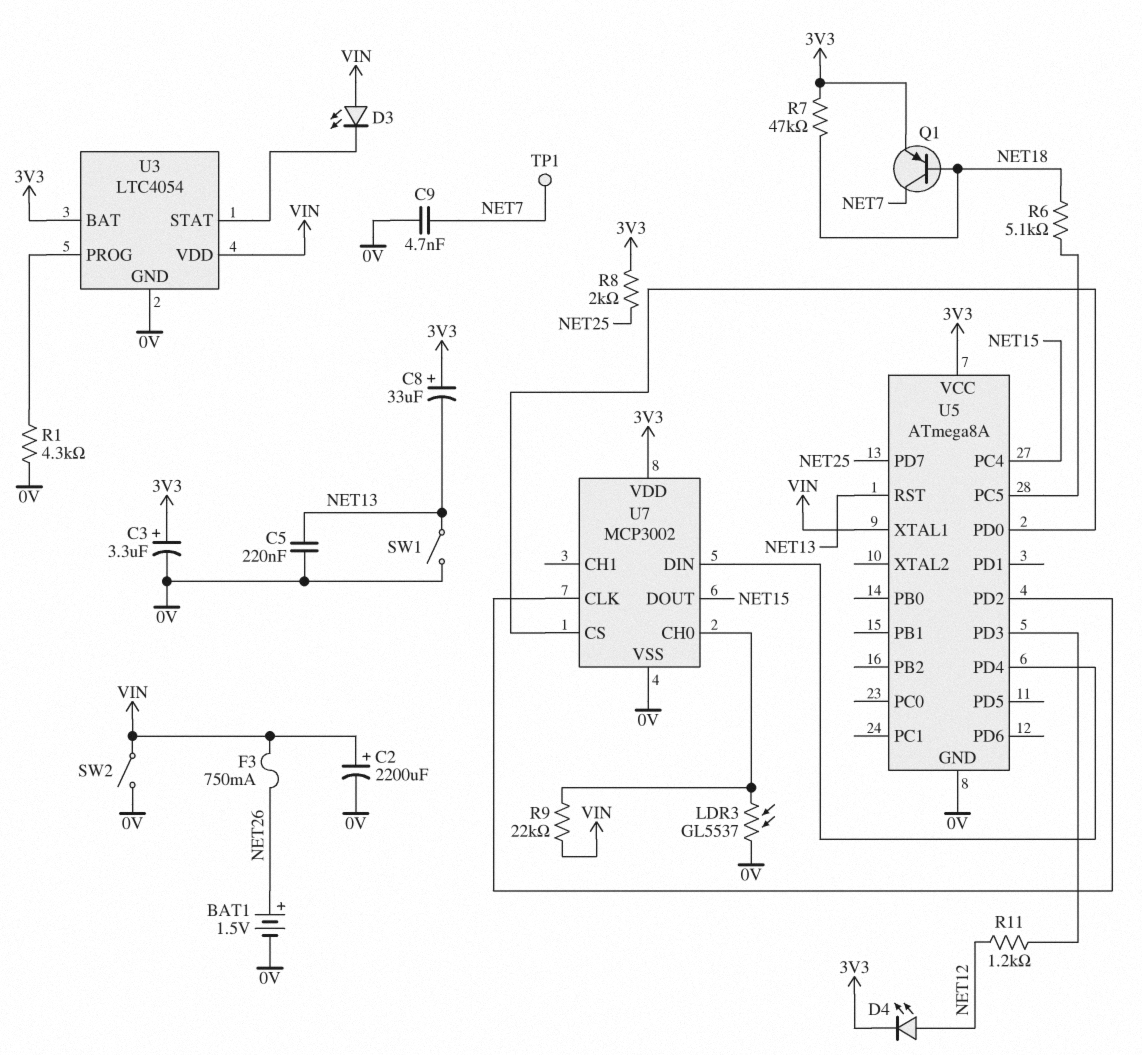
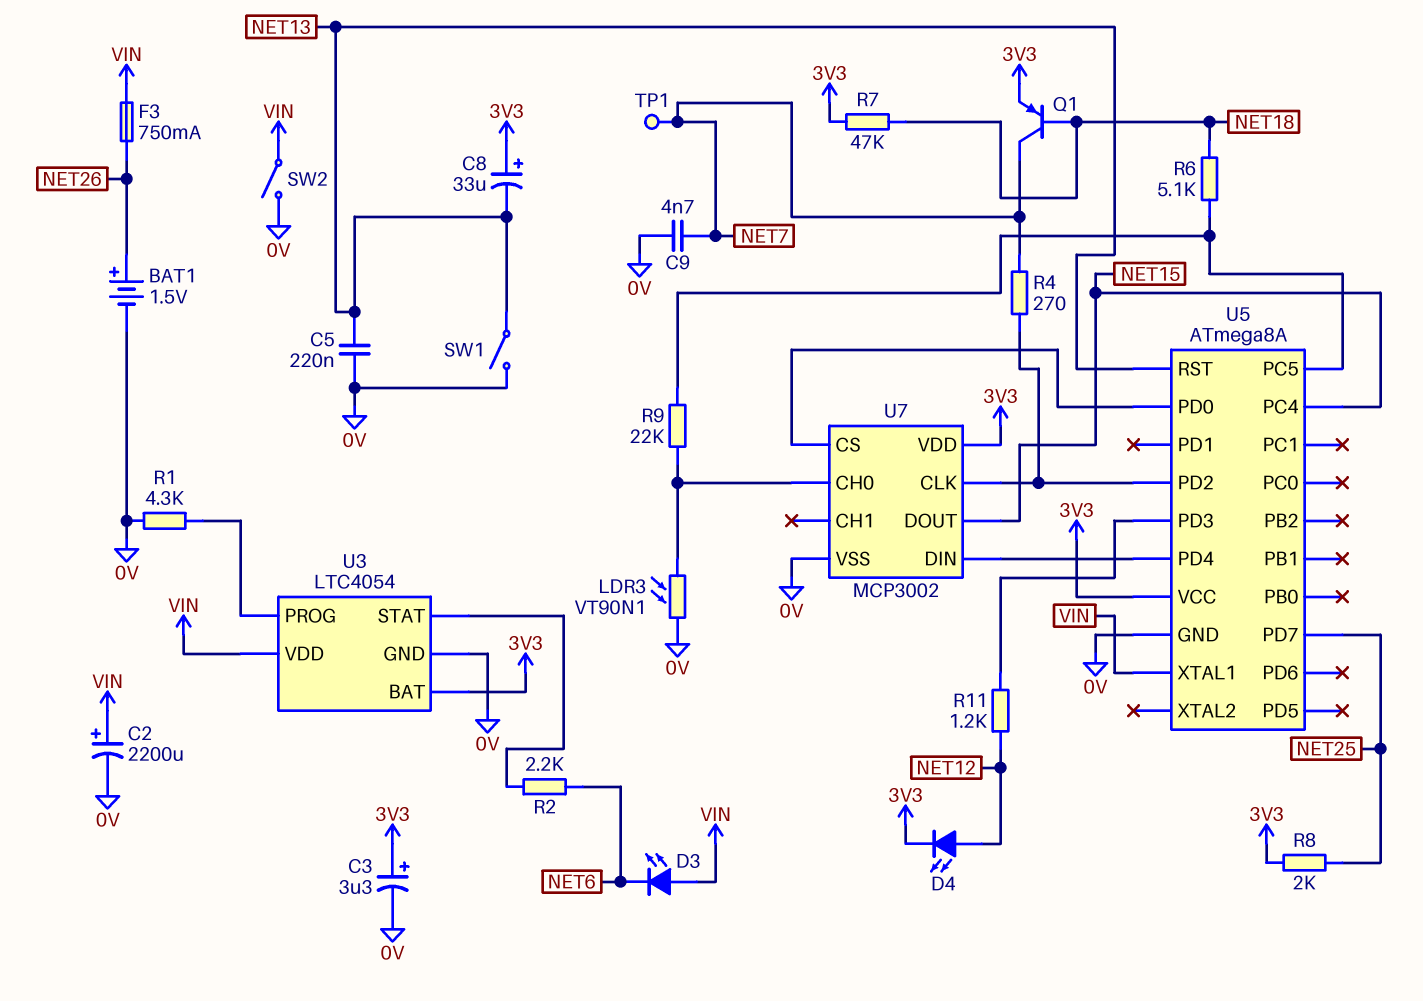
D3: LED (A VIN, K U3/STAT) -> LED (A VIN, K NET6)
LDR3: GL5537 (0V, U7/CH0) -> VT90N1 (0V, U7/CH0)
R2: none -> 2.2k (NET6, U3/STAT)
R4: none -> 270 (NET7, U5/PD2)
R9: 22k (U7/CH0, VIN) -> 22k (U5/PC5, U7/CH0)

